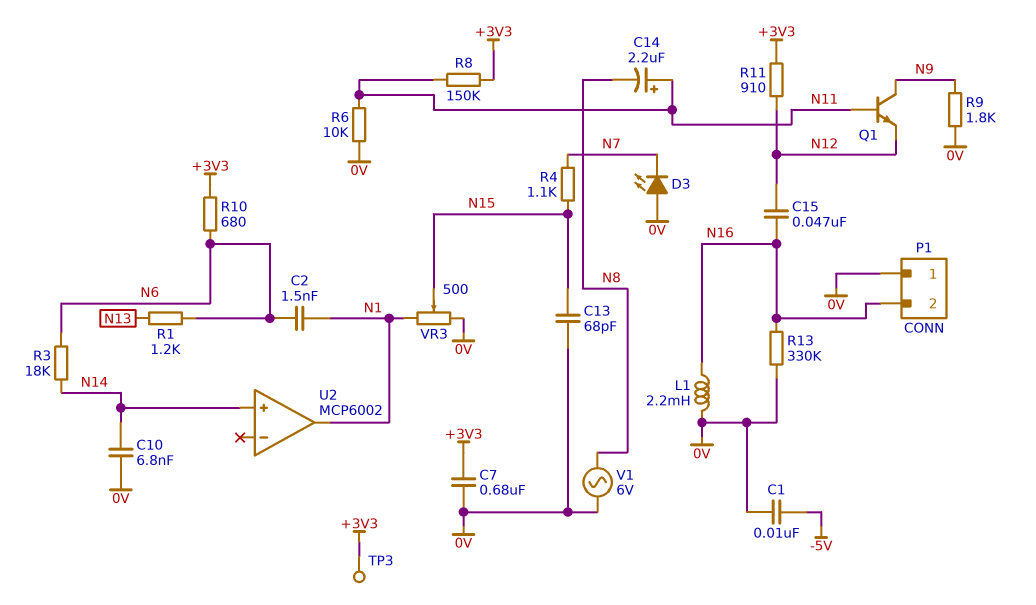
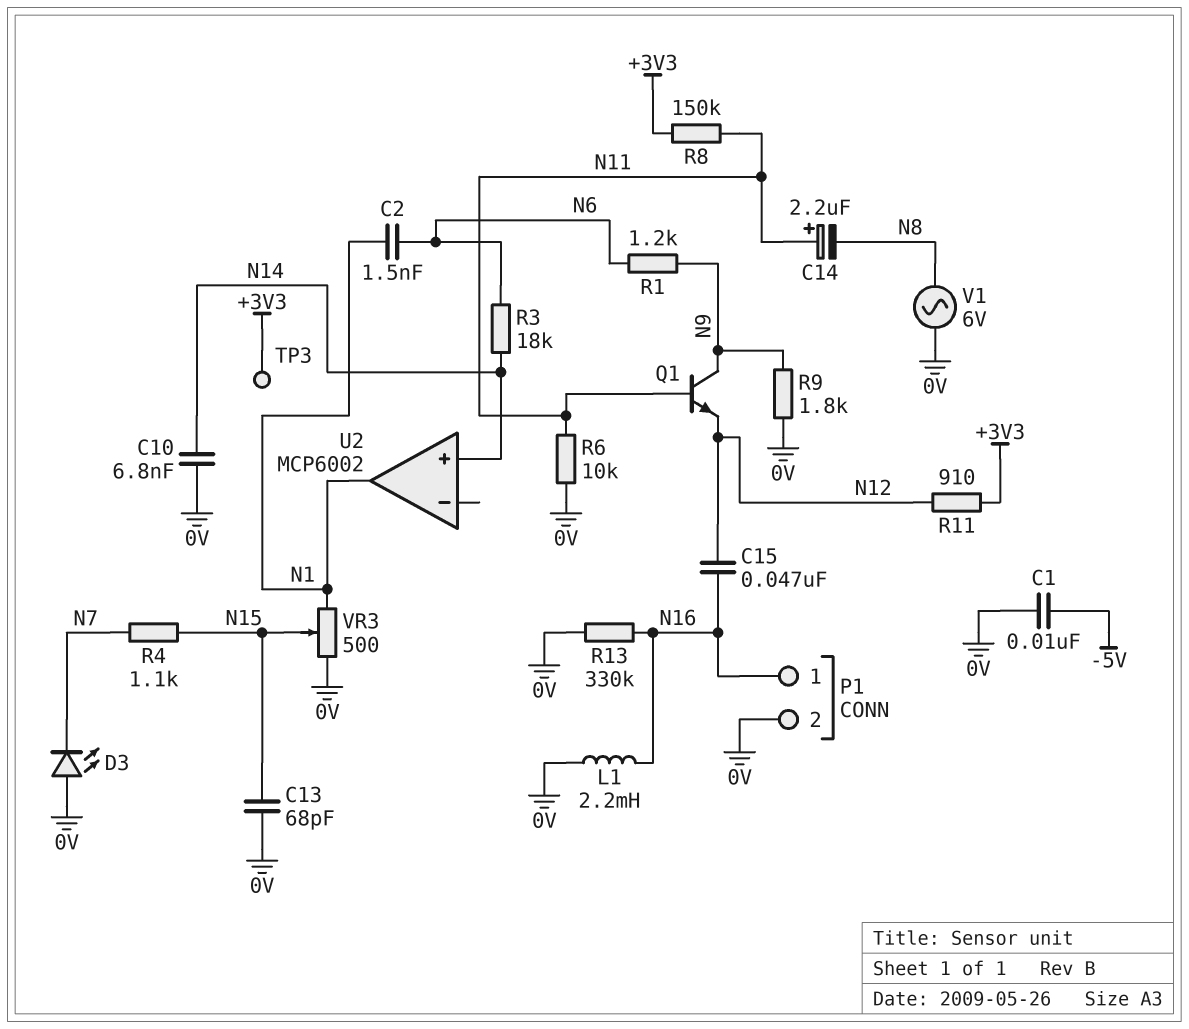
C7: 680nF (+3V3, 0V) -> none
P1 pin 1: 0V -> N16
P1 pin 2: N16 -> 0V
R1: 1.2k (N6, N13) -> 1.2k (N6, N9)
R10: 680 (+3V3, N6) -> none

